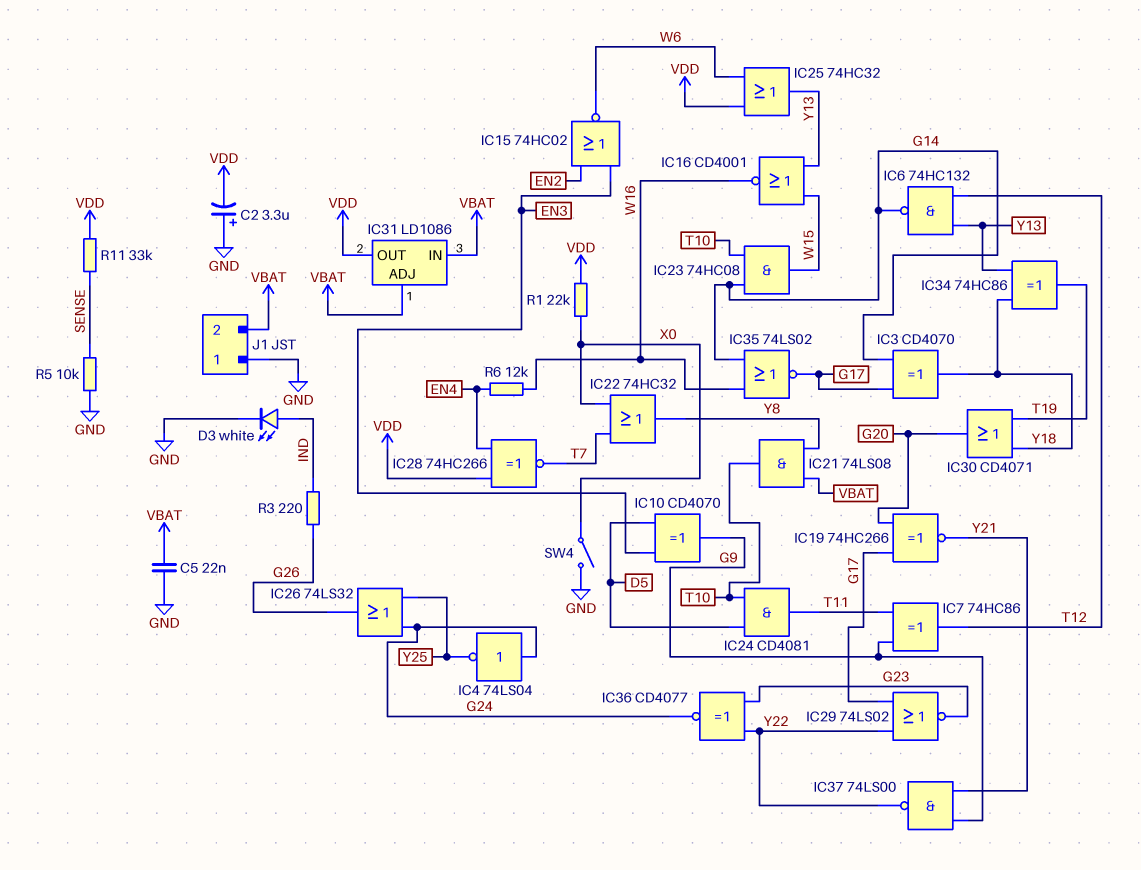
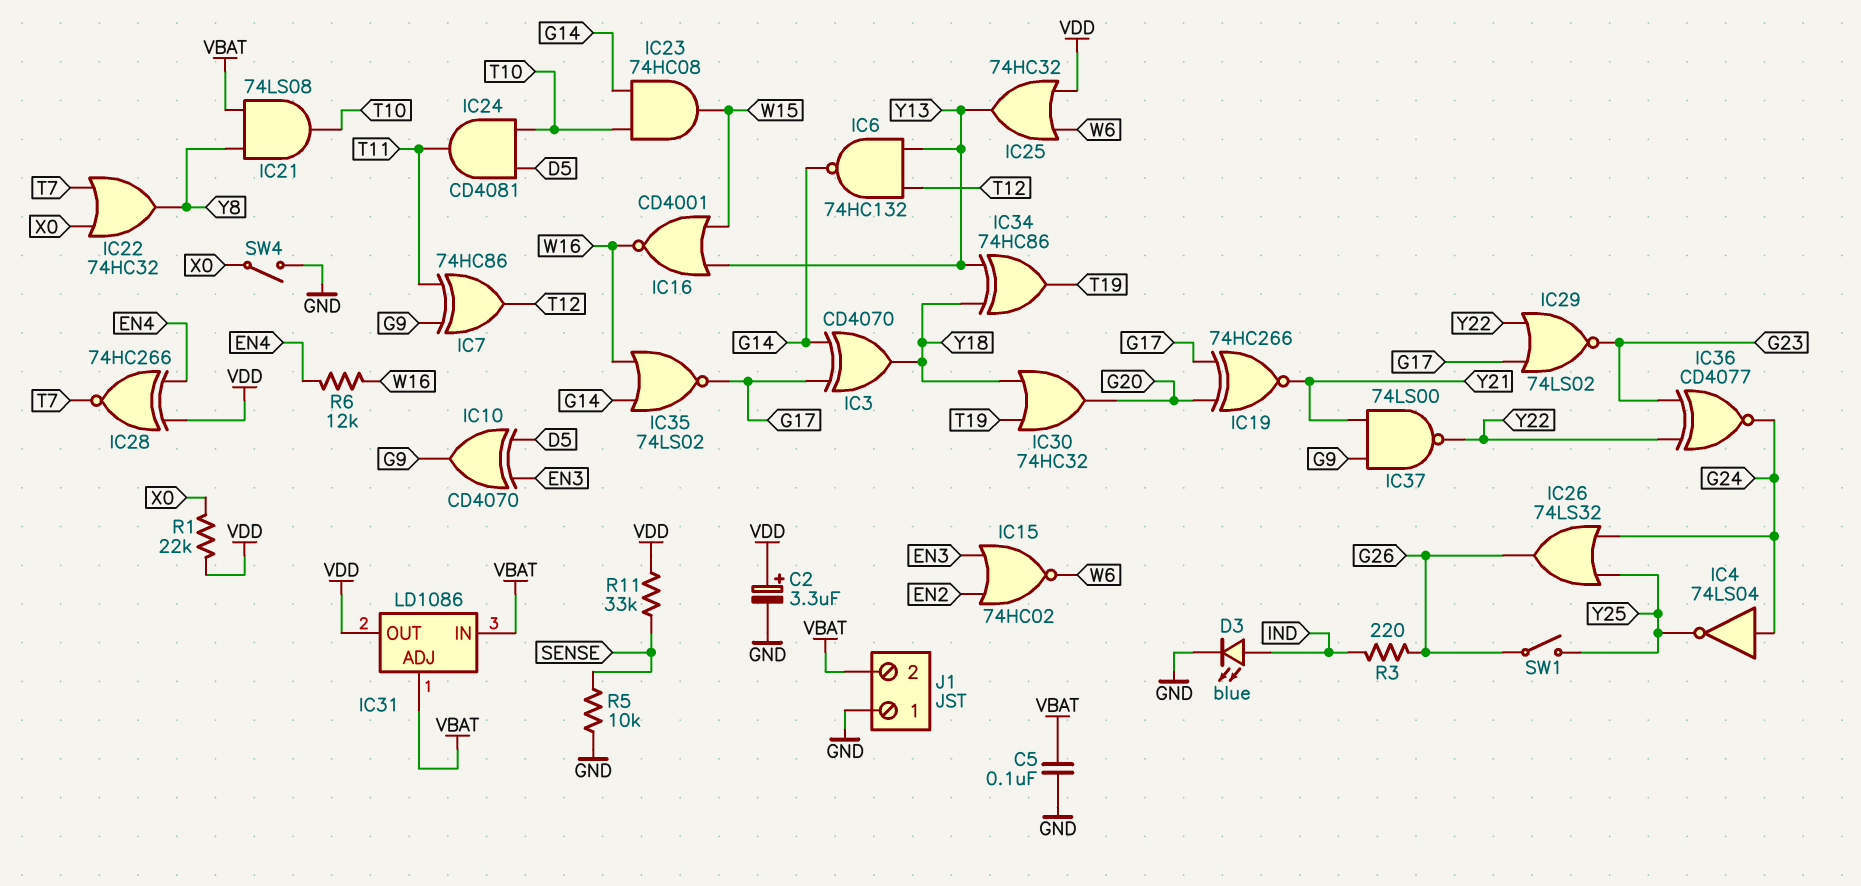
C2: 3.3uF (plus GND, minus VDD) -> 3.3uF (plus VDD, minus GND)
C5: 22nF (GND, VBAT) -> 100nF (GND, VBAT)
D3: LED white (A IND, K GND) -> LED blue (A IND, K GND)
IC30: OR CD4071 (in T19, in Y18, out G20) -> OR 74HC32 (in T19, in Y18, out G20)
SW1: none -> switch (G26, Y25)

